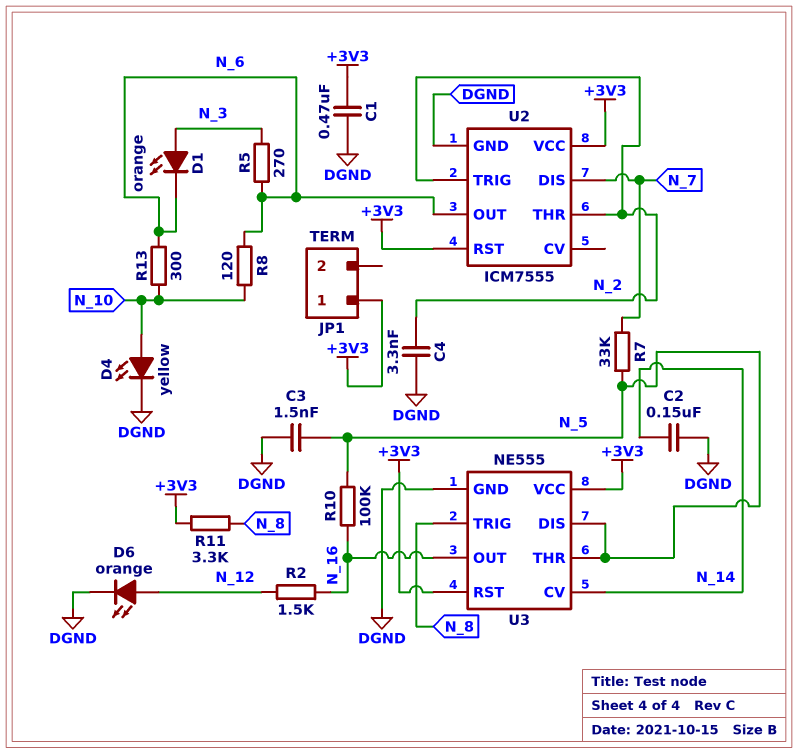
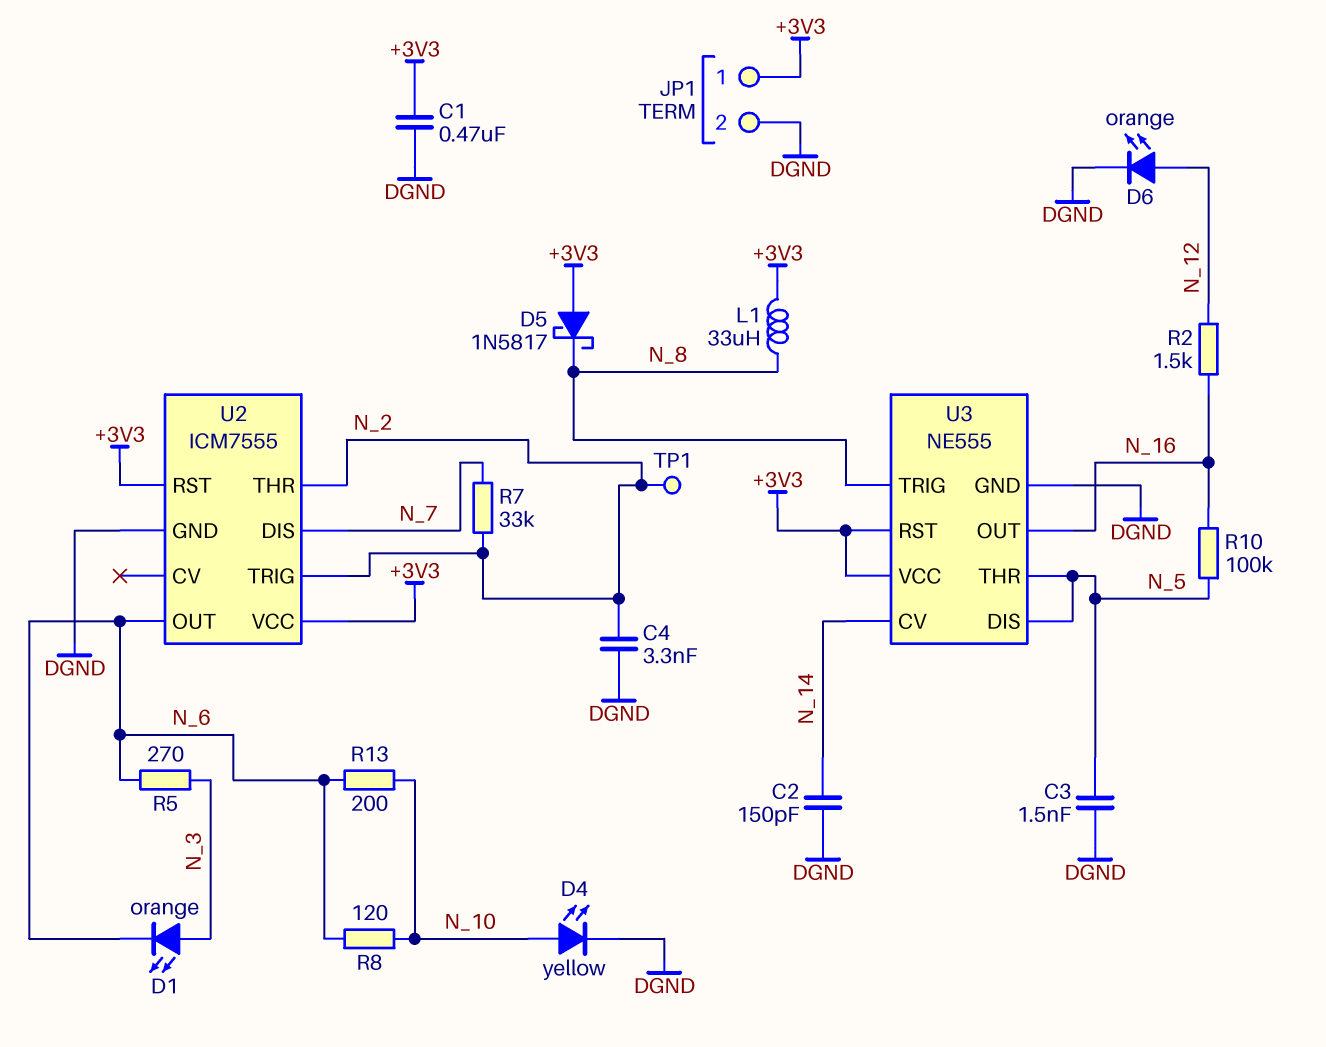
C2: 150nF (DGND, N_14) -> 150pF (DGND, N_14)
D5: none -> schottky 1N5817 (A +3V3, K N_8)
JP1 pin 2: none -> DGND
L1: none -> 33uH (+3V3, N_8)
R7: 33k (N_5, N_7) -> 33k (N_2, N_7)
R11: 3.3k (+3V3, N_8) -> none
R13: 300 (N_6, N_10) -> 200 (N_6, N_10)
TP1: none -> test point (N_2)

